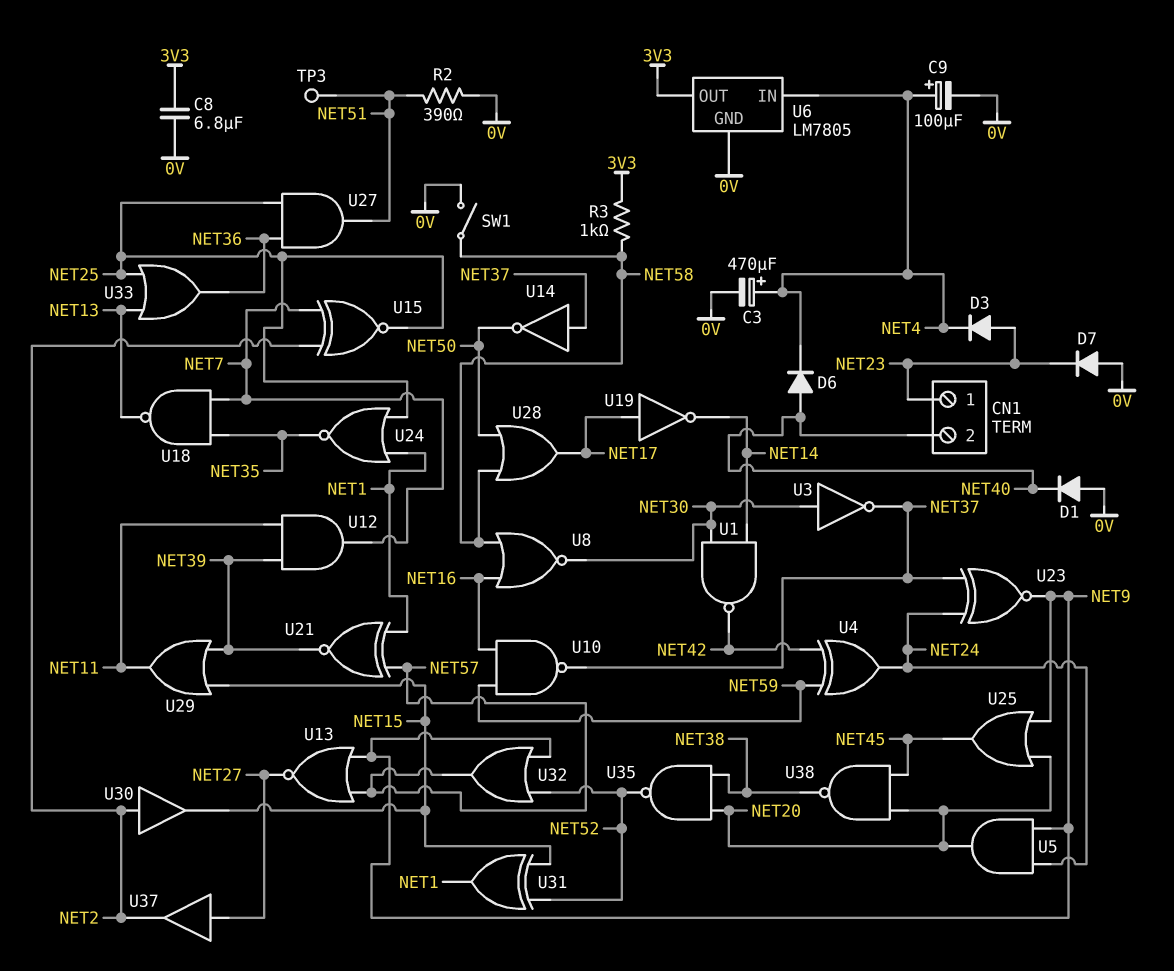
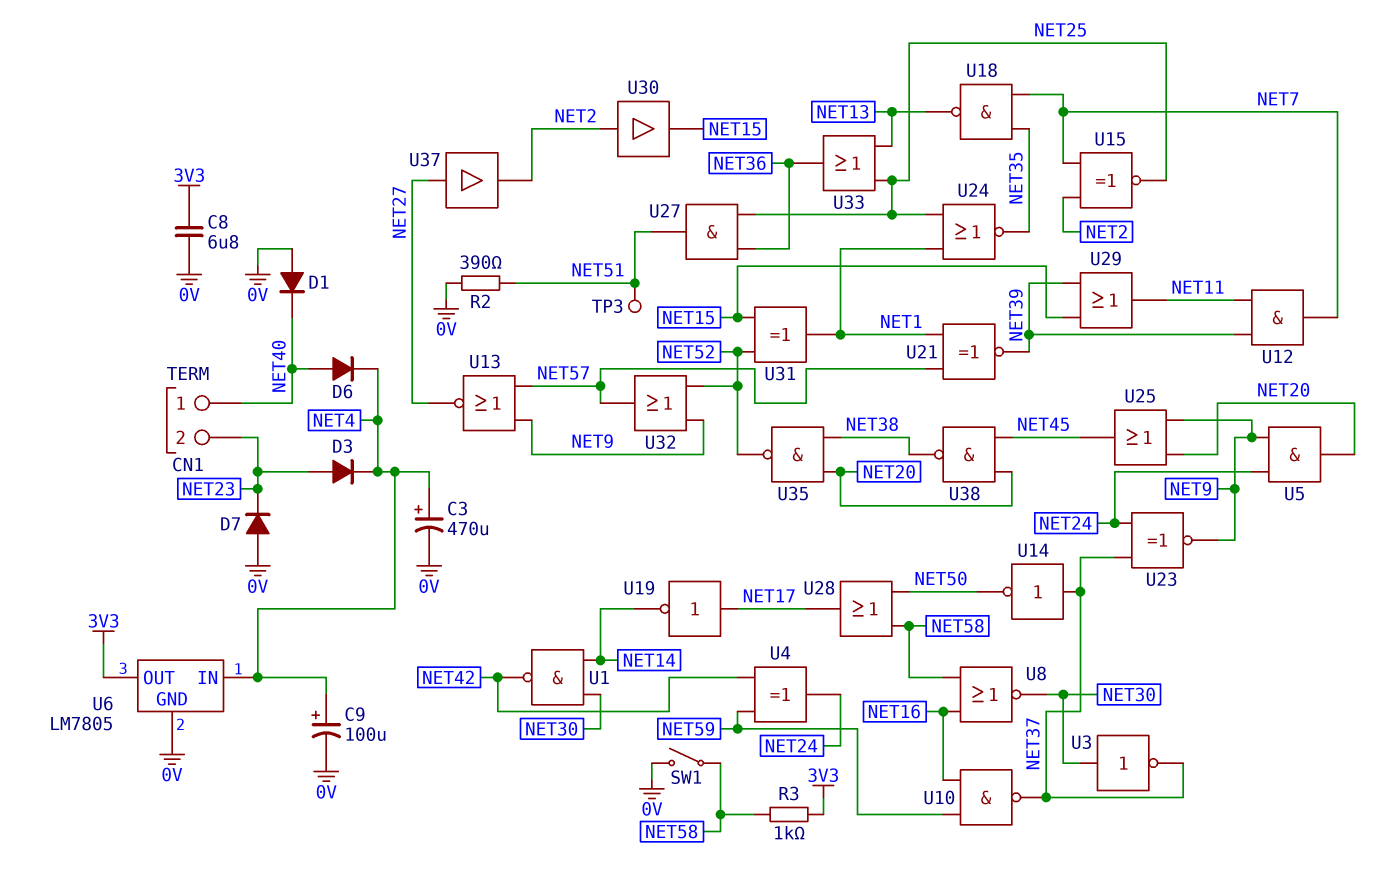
CN1 pin 1: NET23 -> NET40
CN1 pin 2: NET40 -> NET23

